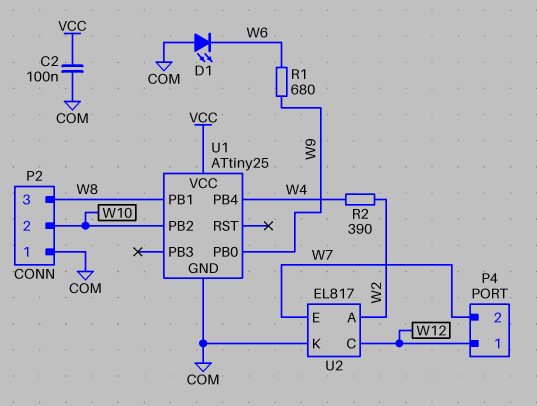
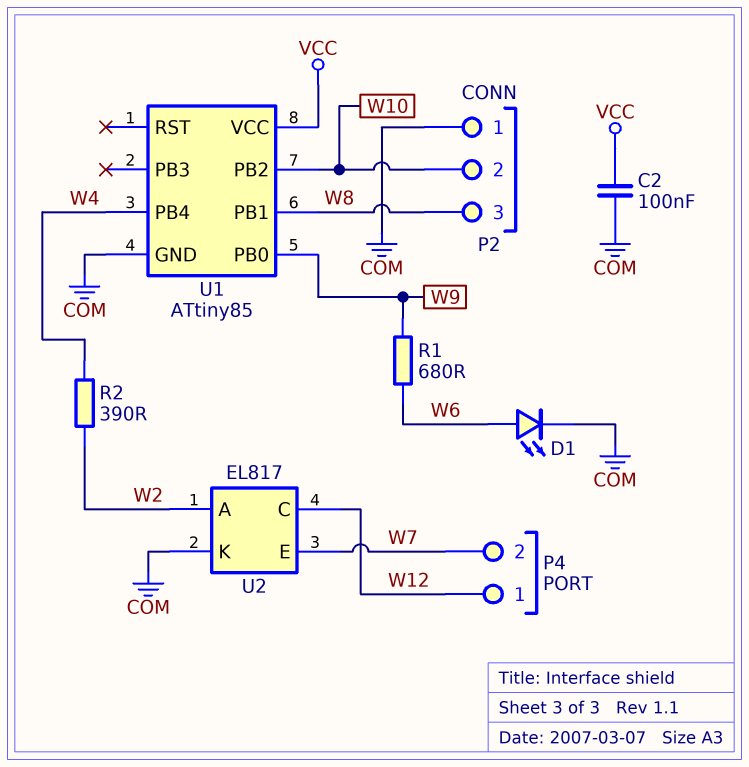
D1: LED (A COM, K W6) -> LED (A W6, K COM)
U1: ATtiny25 -> ATtiny85

